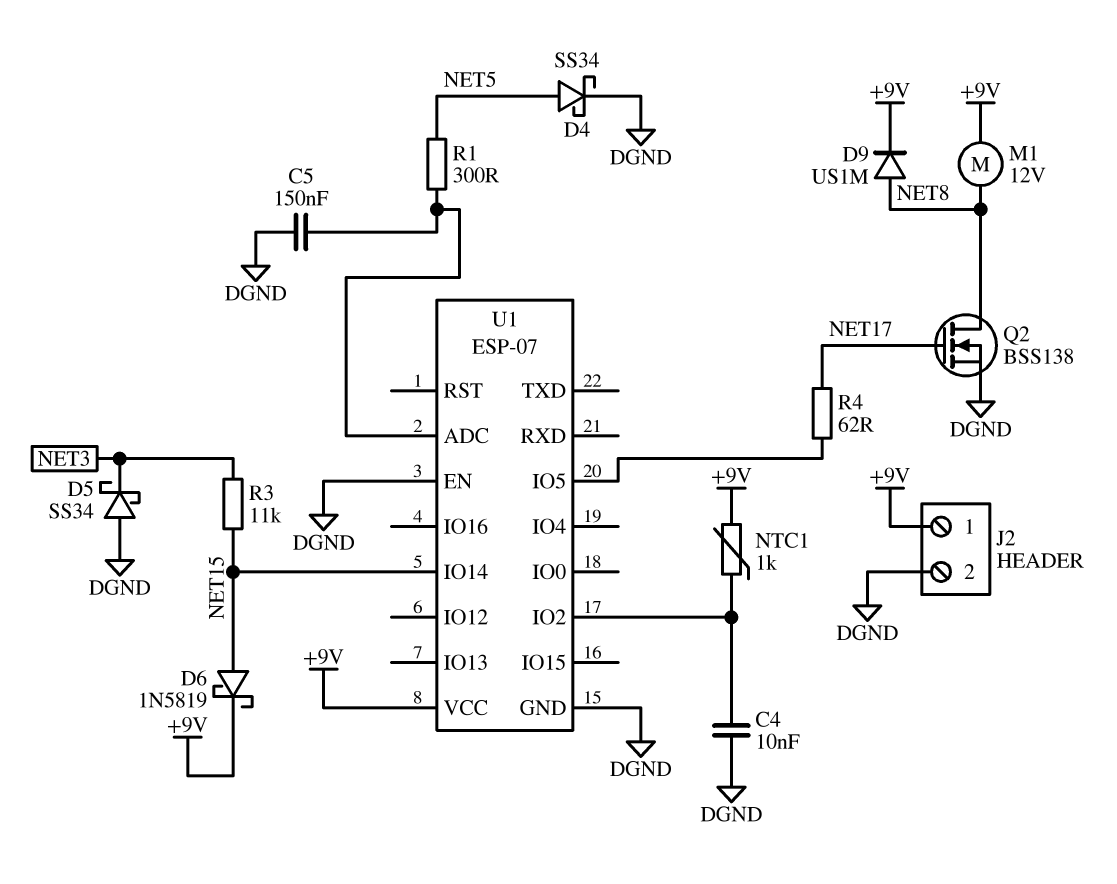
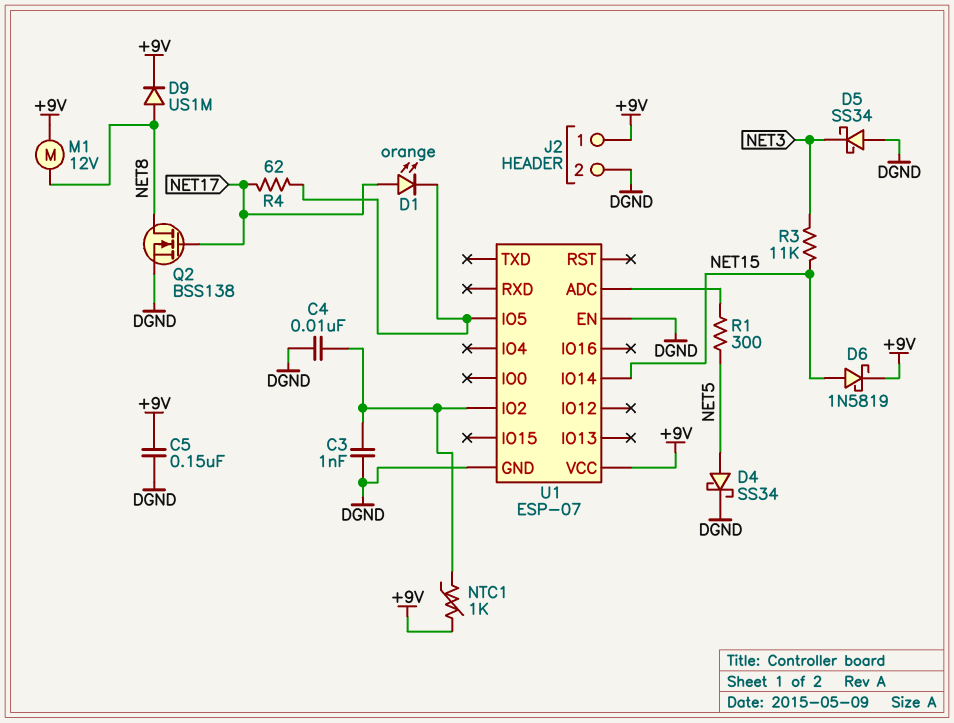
C3: none -> 1nF (DGND, U1/IO2)
C5: 150nF (DGND, U1/ADC) -> 150nF (+9V, DGND)
D1: none -> LED orange (A NET17, K U1/IO5)

